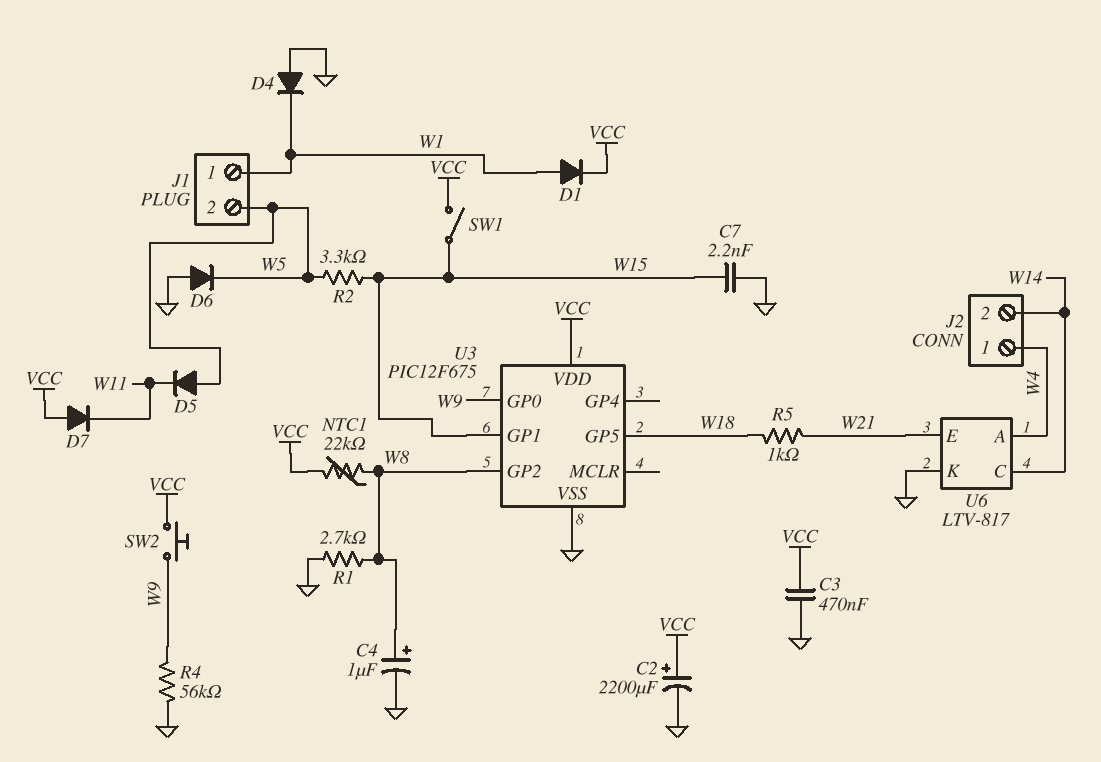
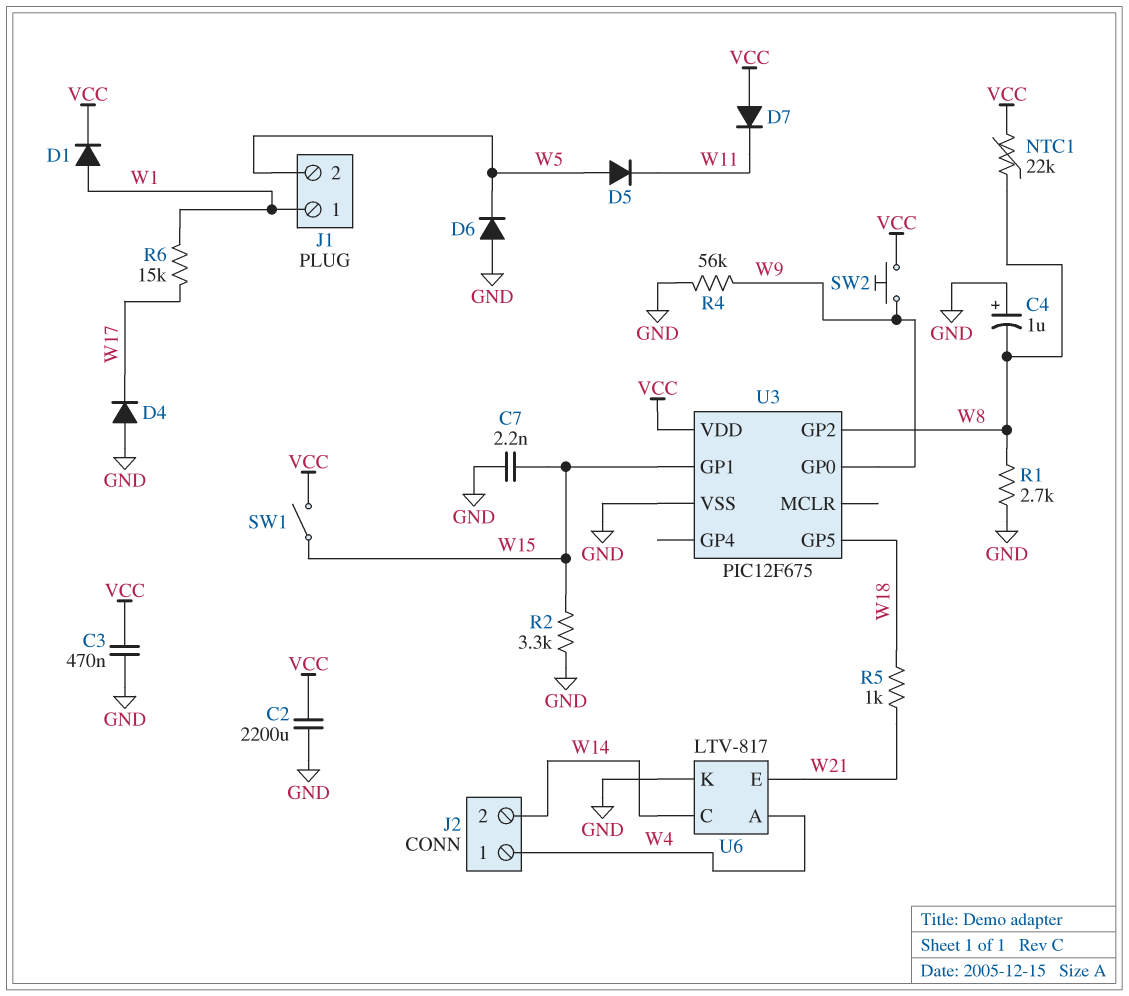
C2: 2200uF (plus VCC, minus GND) -> 2200uF (GND, VCC)
C4: 1uF (plus W8, minus GND) -> 1uF (plus GND, minus W8)
D4: diode (A GND, K W1) -> diode (A GND, K W17)
R2: 3.3k (W5, W15) -> 3.3k (GND, W15)
R6: none -> 15k (W1, W17)

